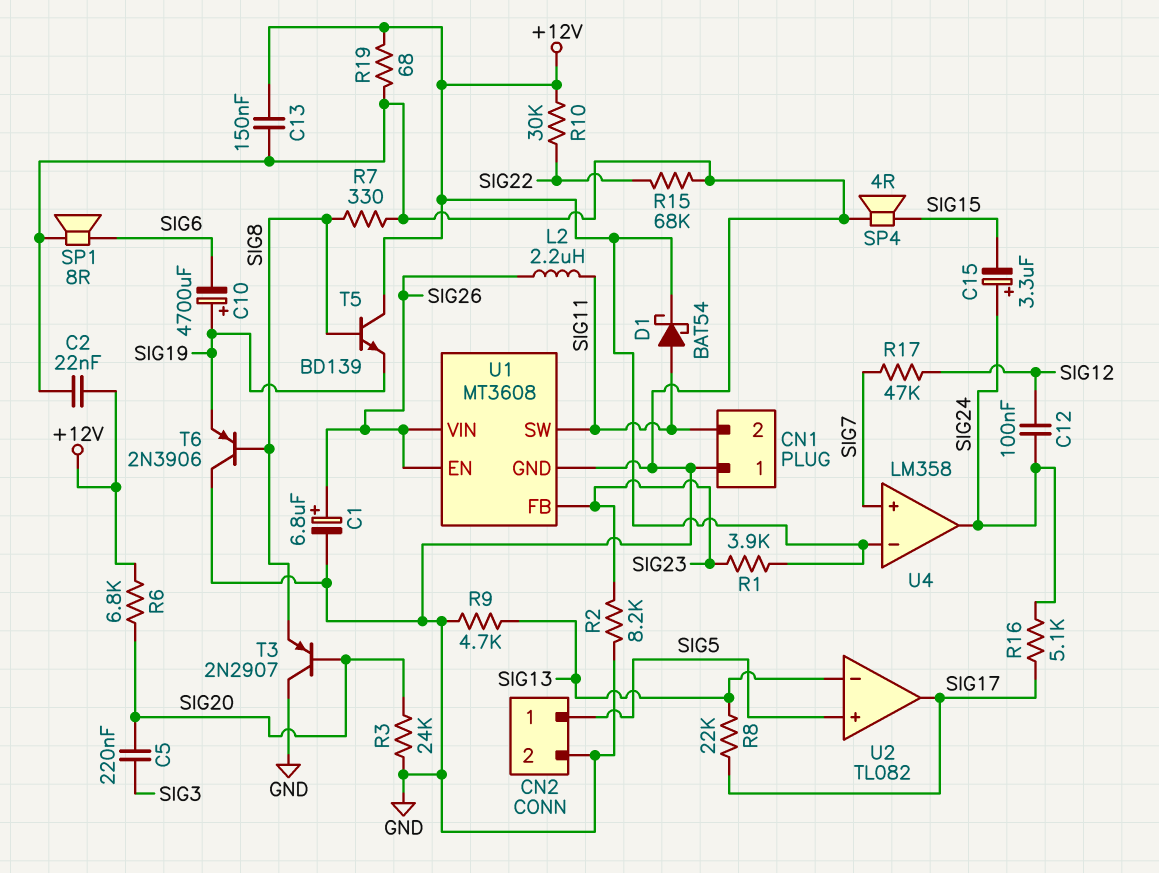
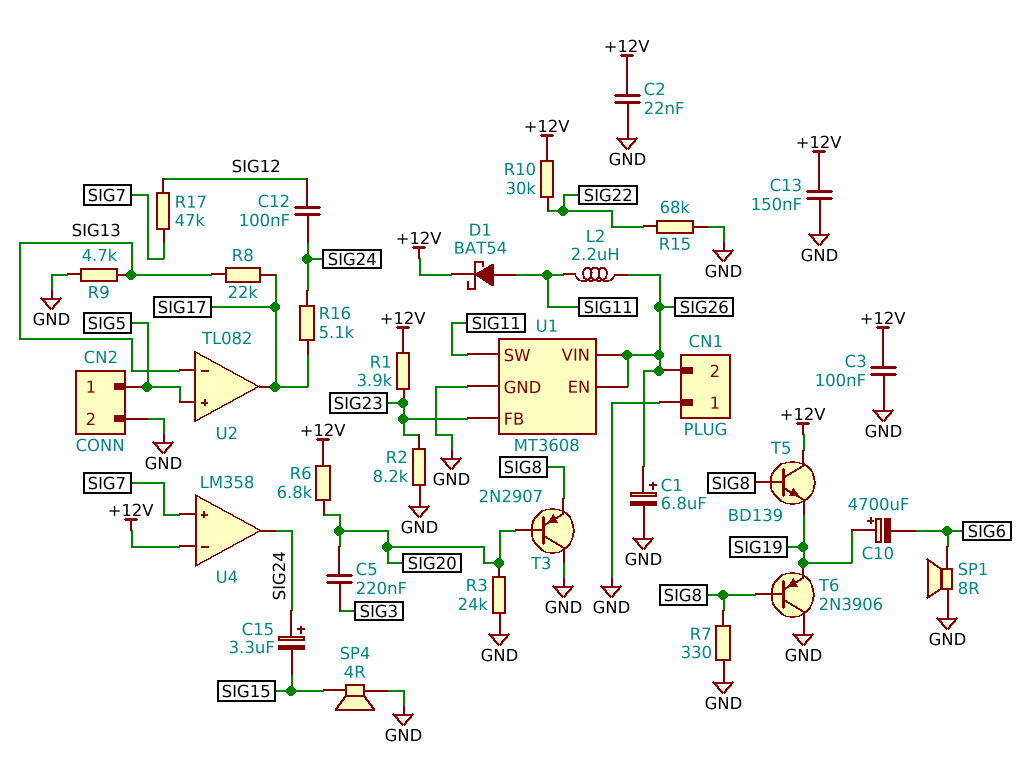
C3: none -> 100nF (+12V, GND)
CN1 pin 2: SIG11 -> SIG26
R19: 68 (+12V, GND) -> none

